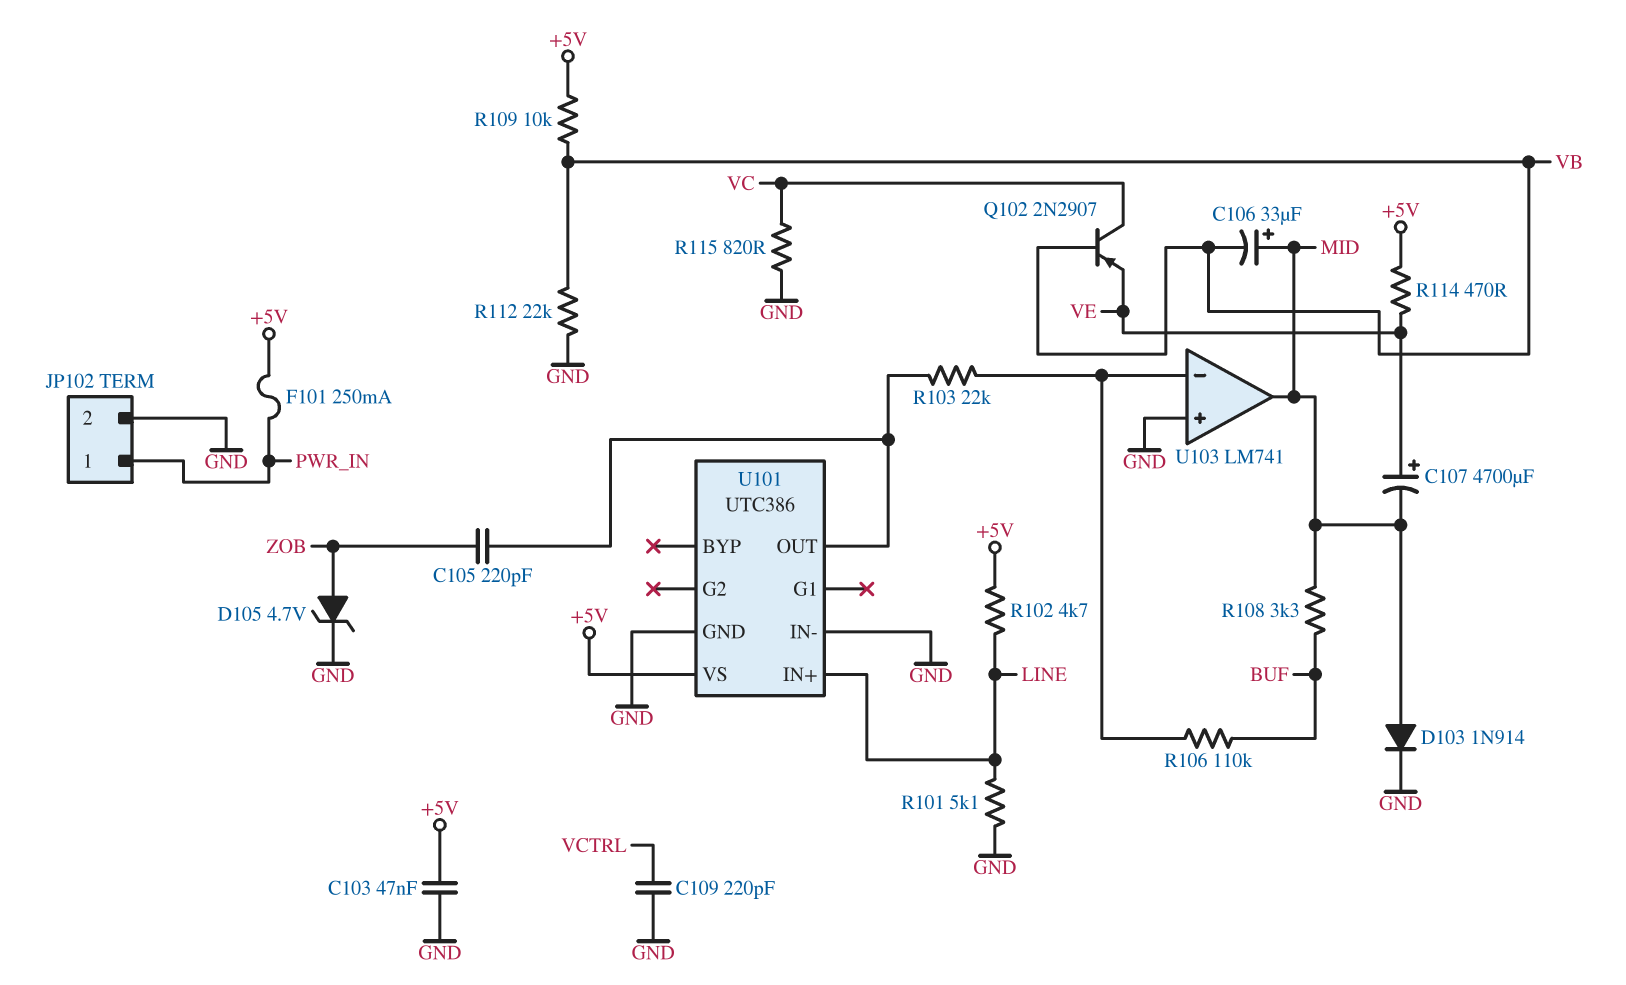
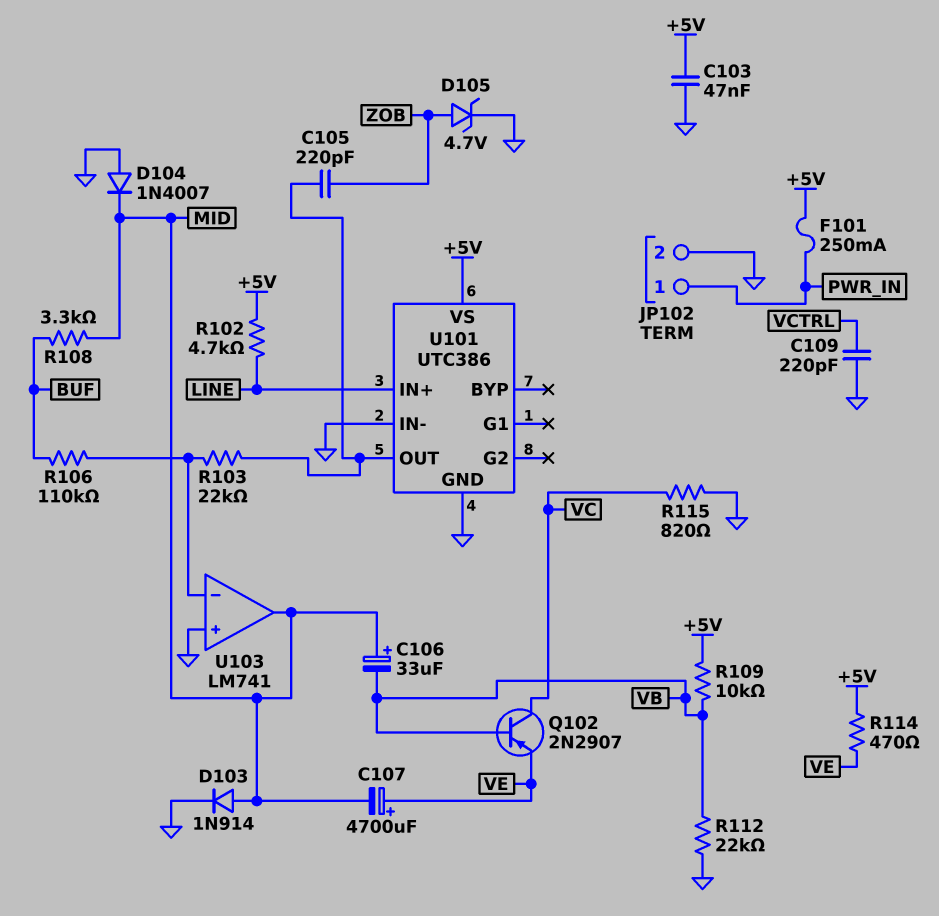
D104: none -> diode 1N4007 (A GND, K MID)
R101: 5.1k (GND, LINE) -> none

